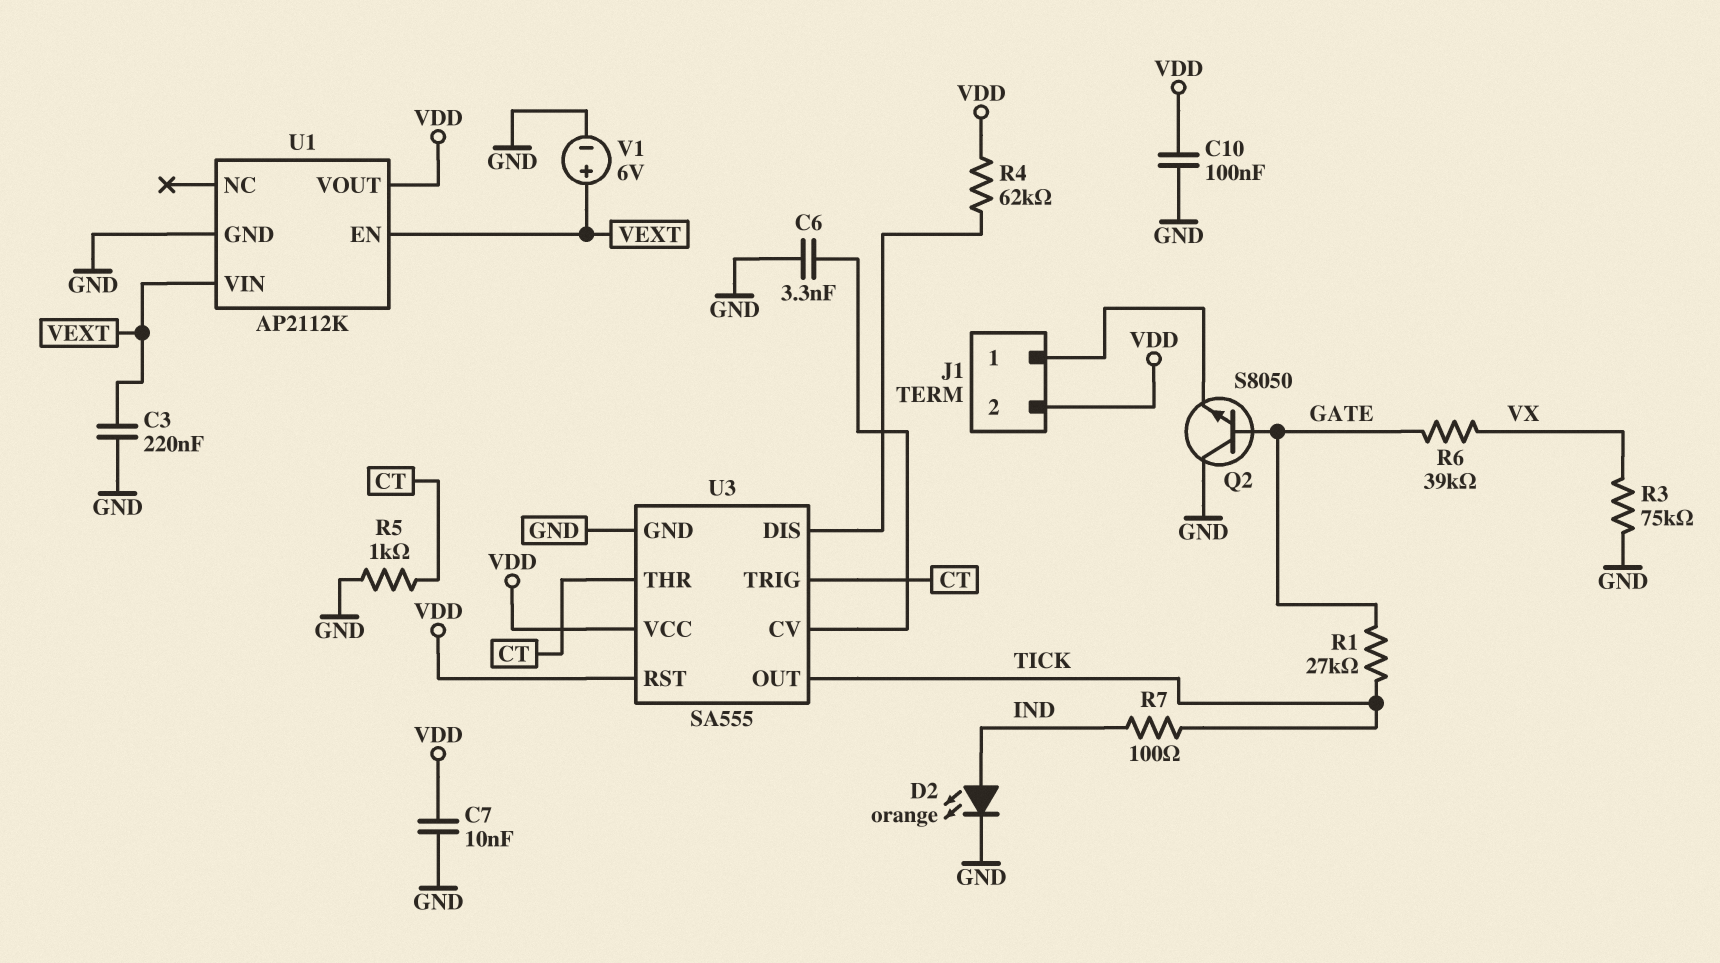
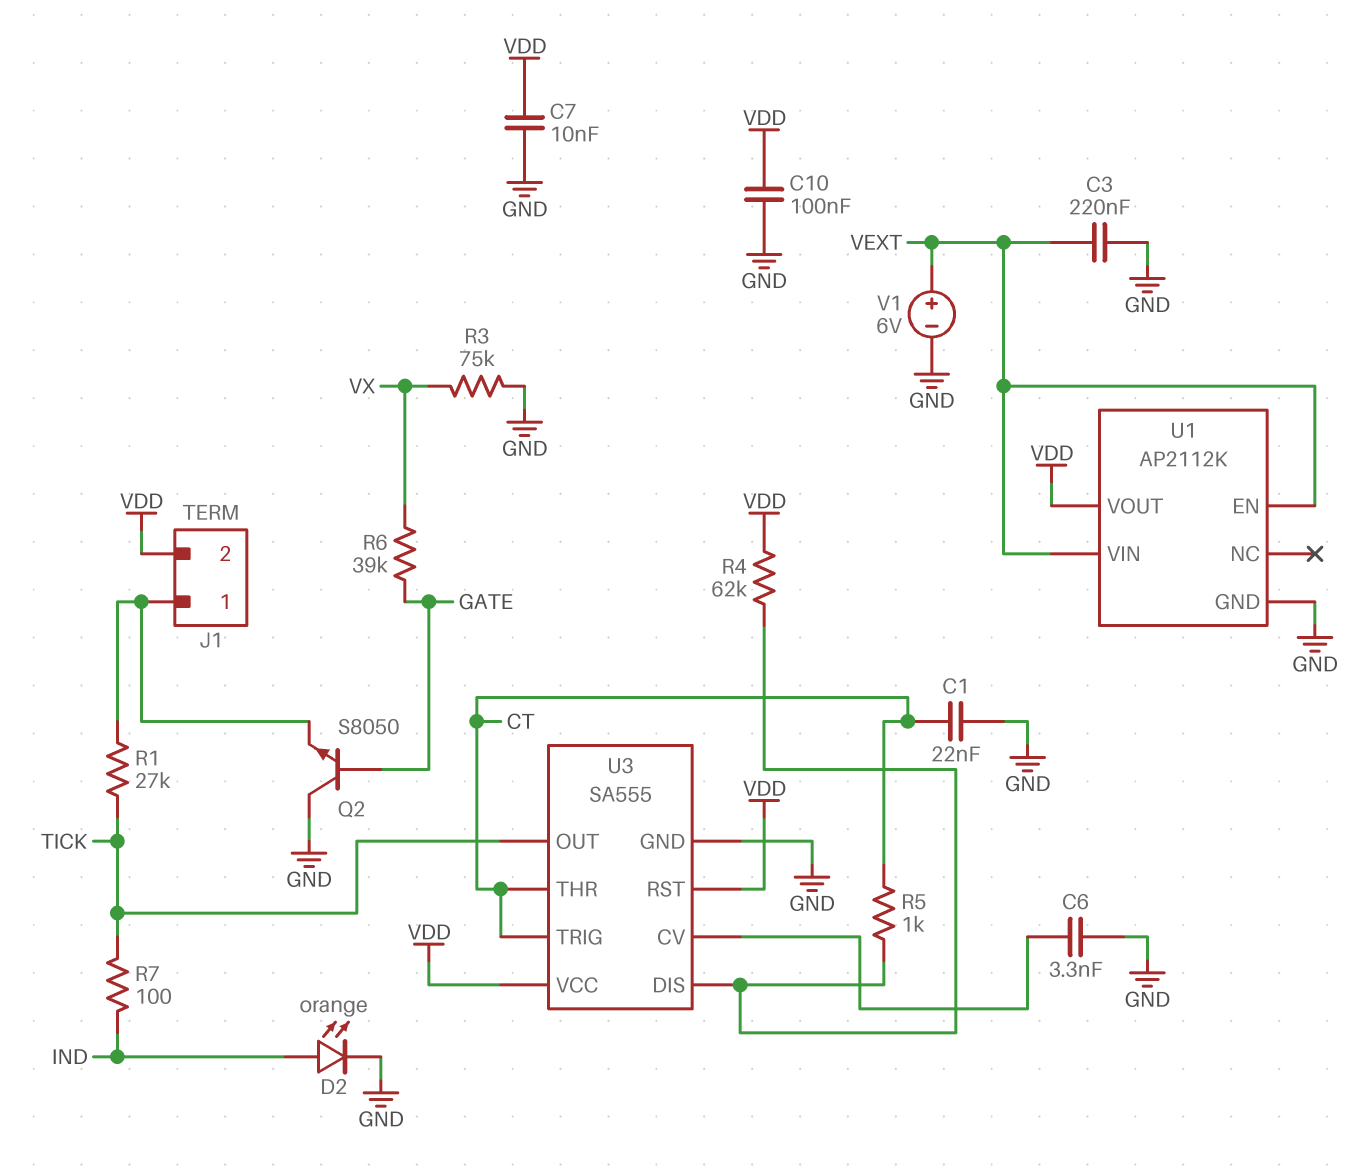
C1: none -> 22nF (CT, GND)
R1: 27k (GATE, TICK) -> 27k (J1/1, TICK)
R5: 1k (CT, GND) -> 1k (CT, U3/DIS)

